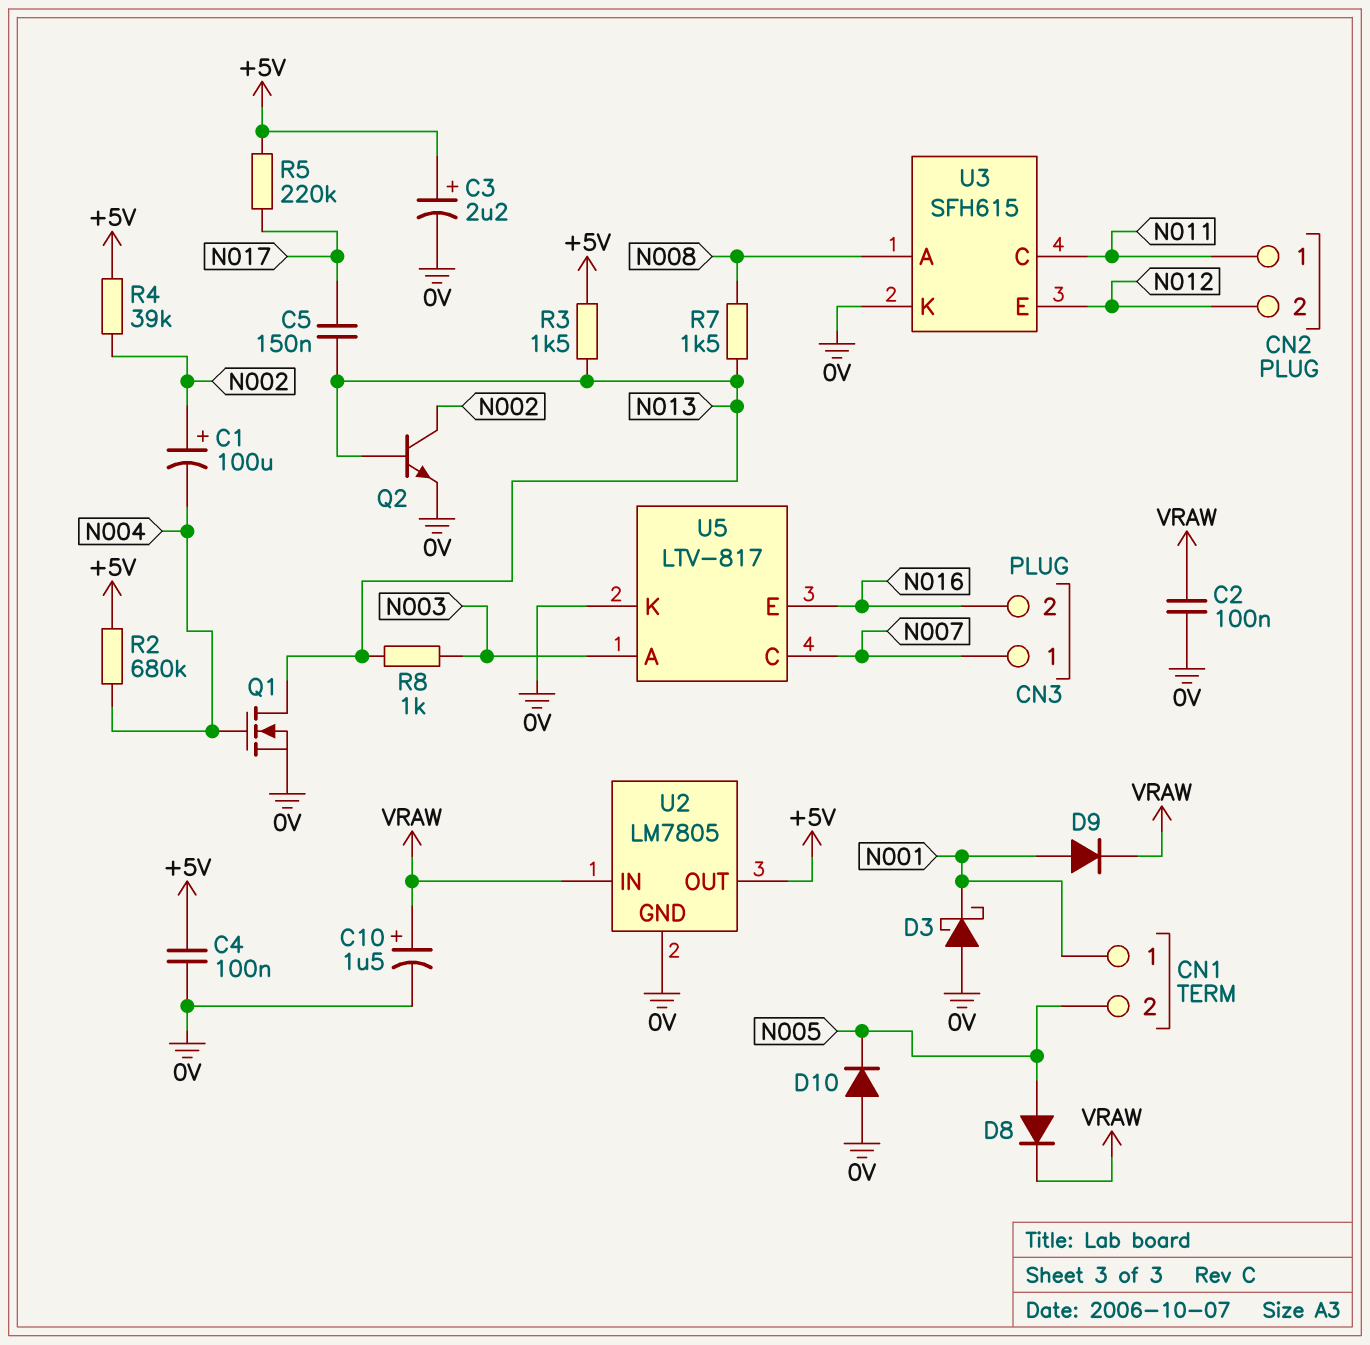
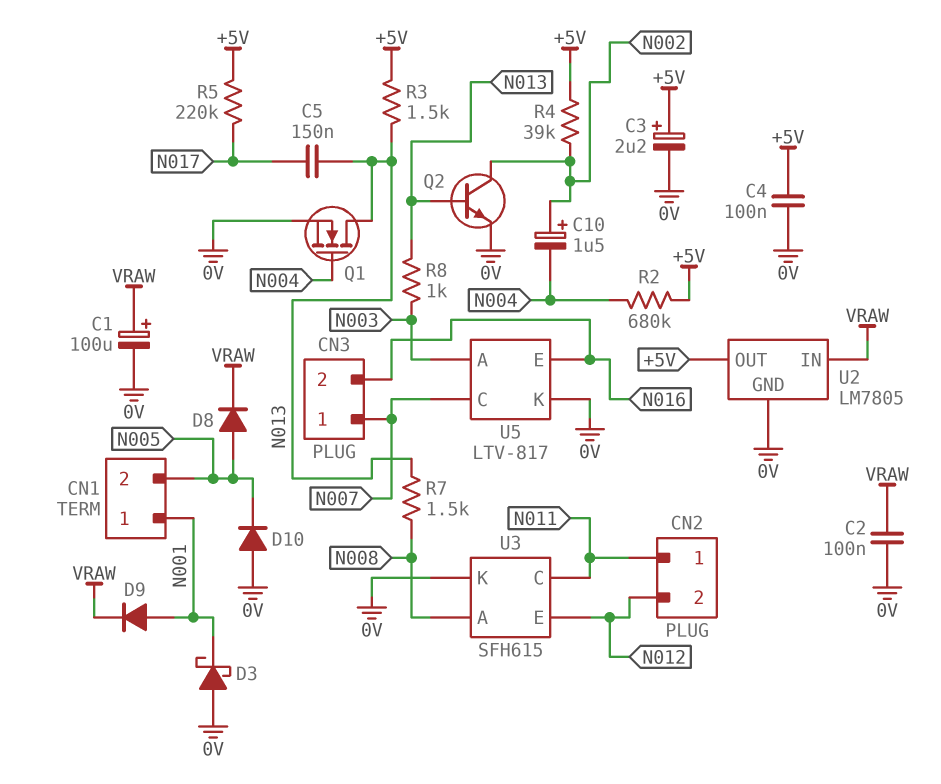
C1: 100uF (plus N002, minus N004) -> 100uF (plus VRAW, minus 0V)
C10: 1.5uF (plus VRAW, minus 0V) -> 1.5uF (plus N002, minus N004)

